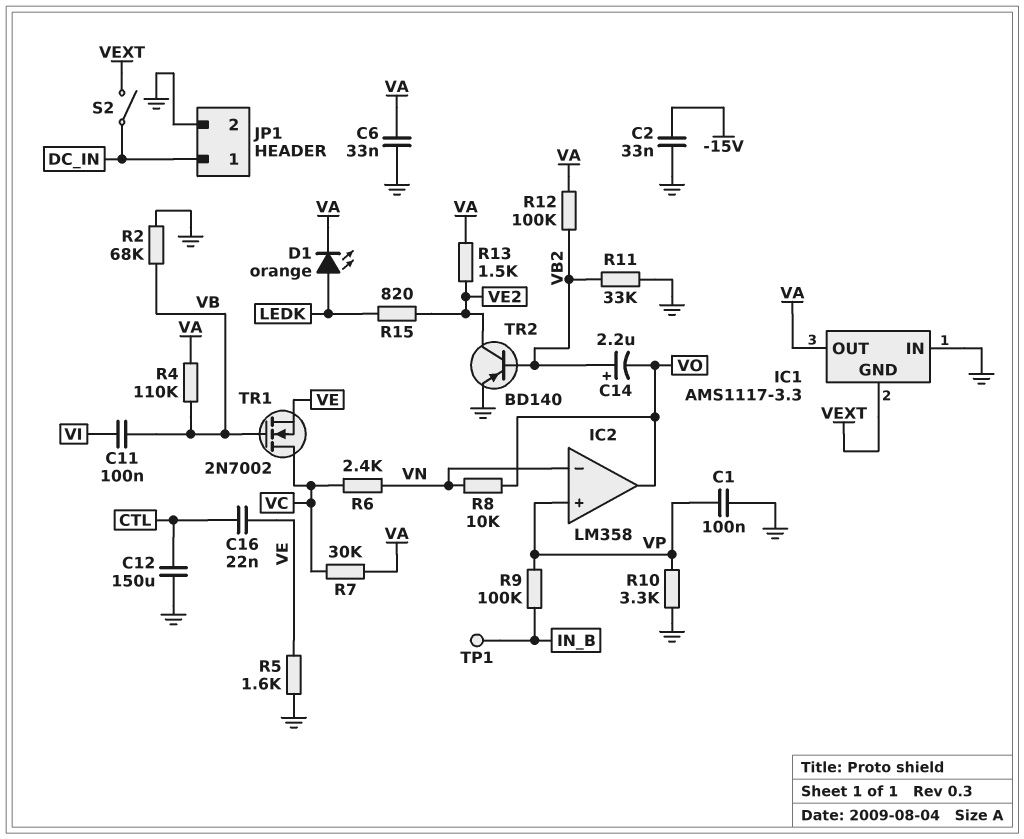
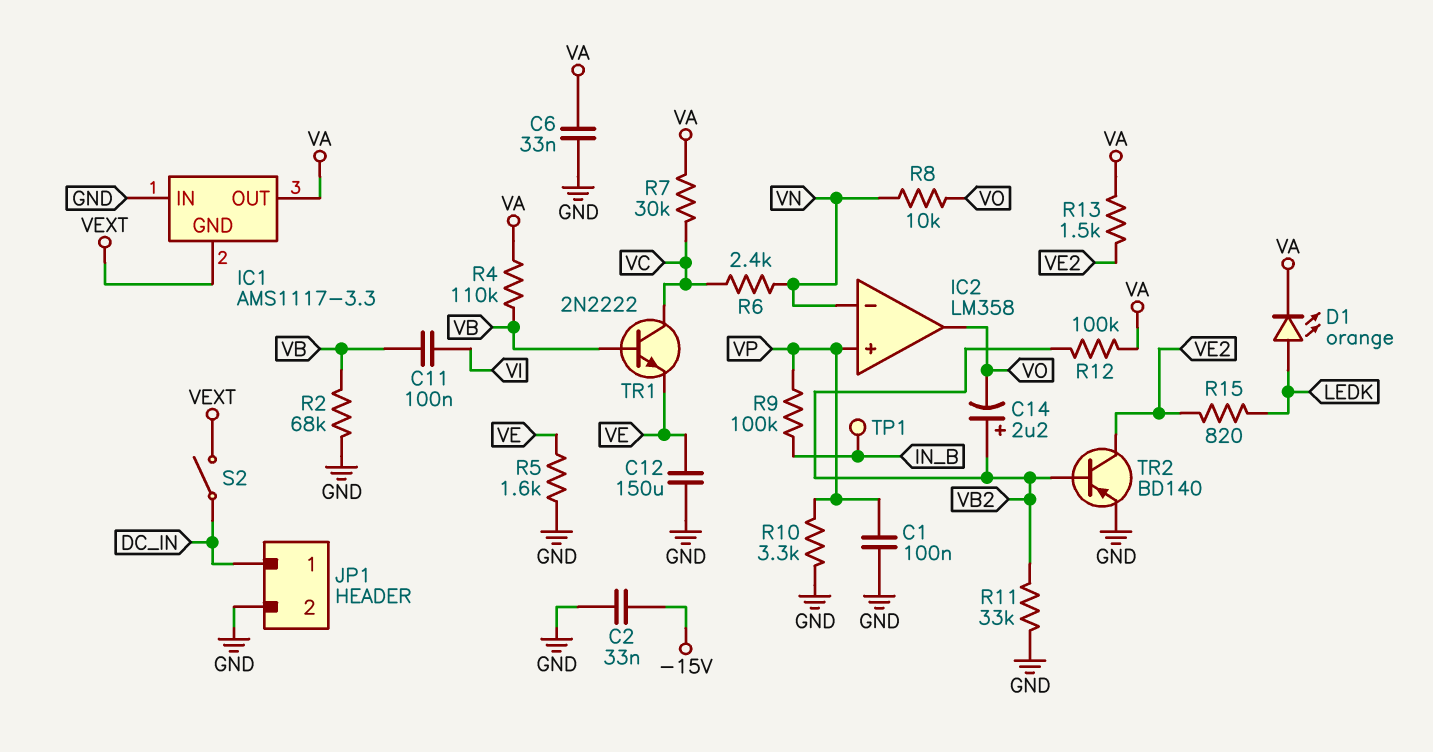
C12: 150uF (CTL, GND) -> 150uF (GND, VE)
C16: 22nF (CTL, VE) -> none
TR1: NMOS 2N7002 (G VB, D VC, S VE) -> NPN 2N2222 (B VB, C VC, E VE)

